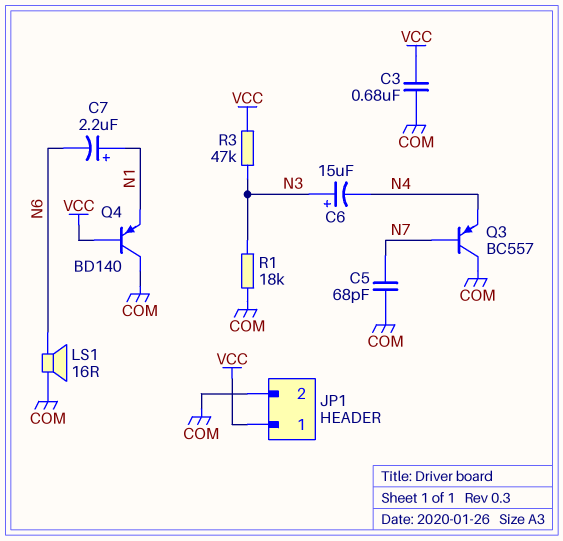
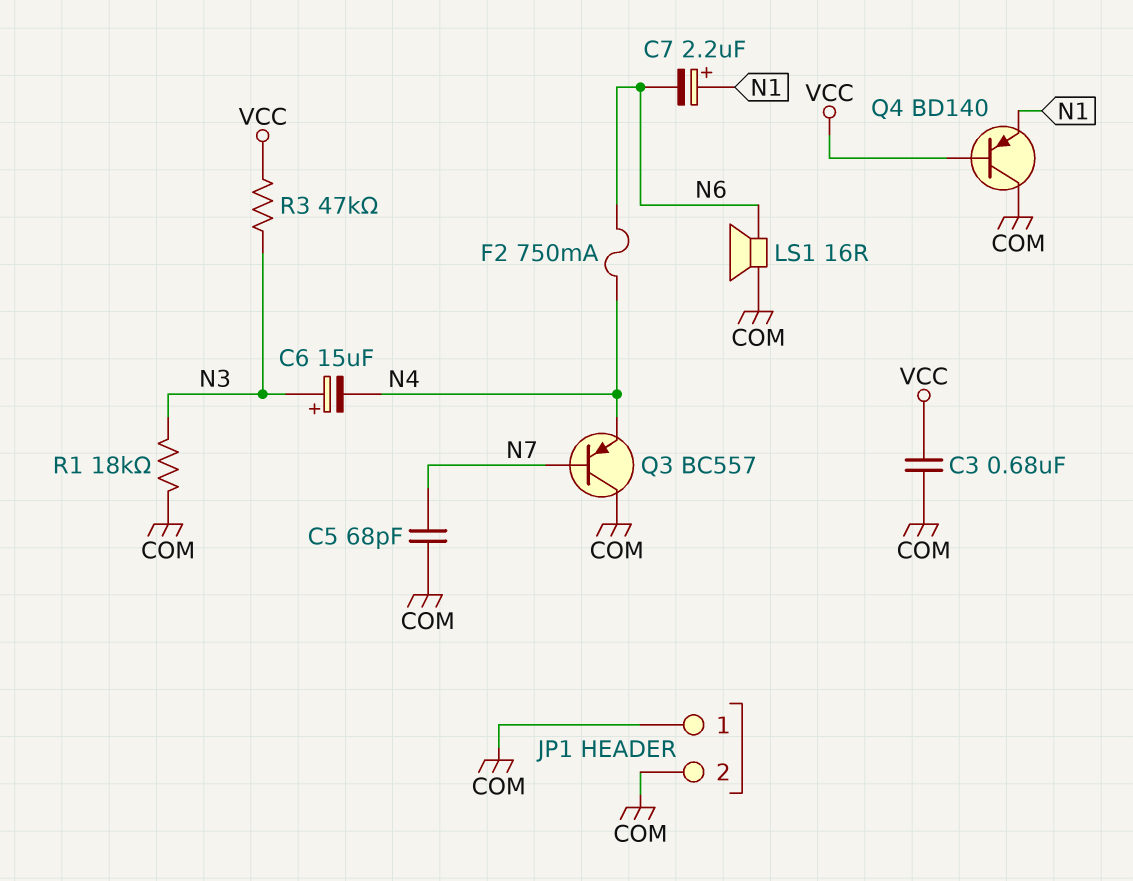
F2: none -> 750mA (N4, N6)
JP1 pin 1: VCC -> COM

